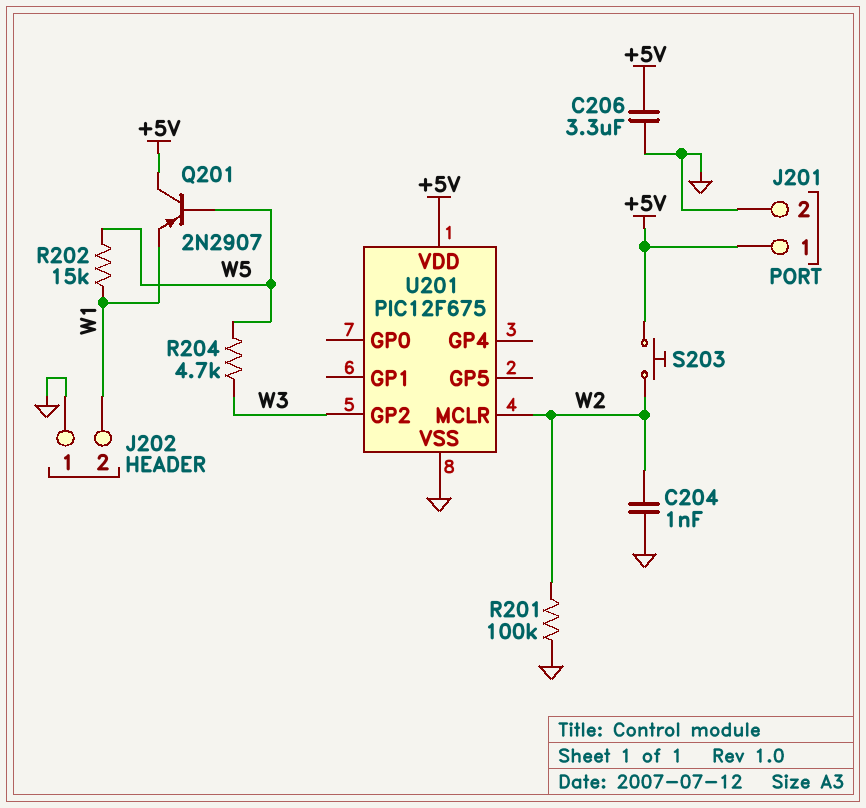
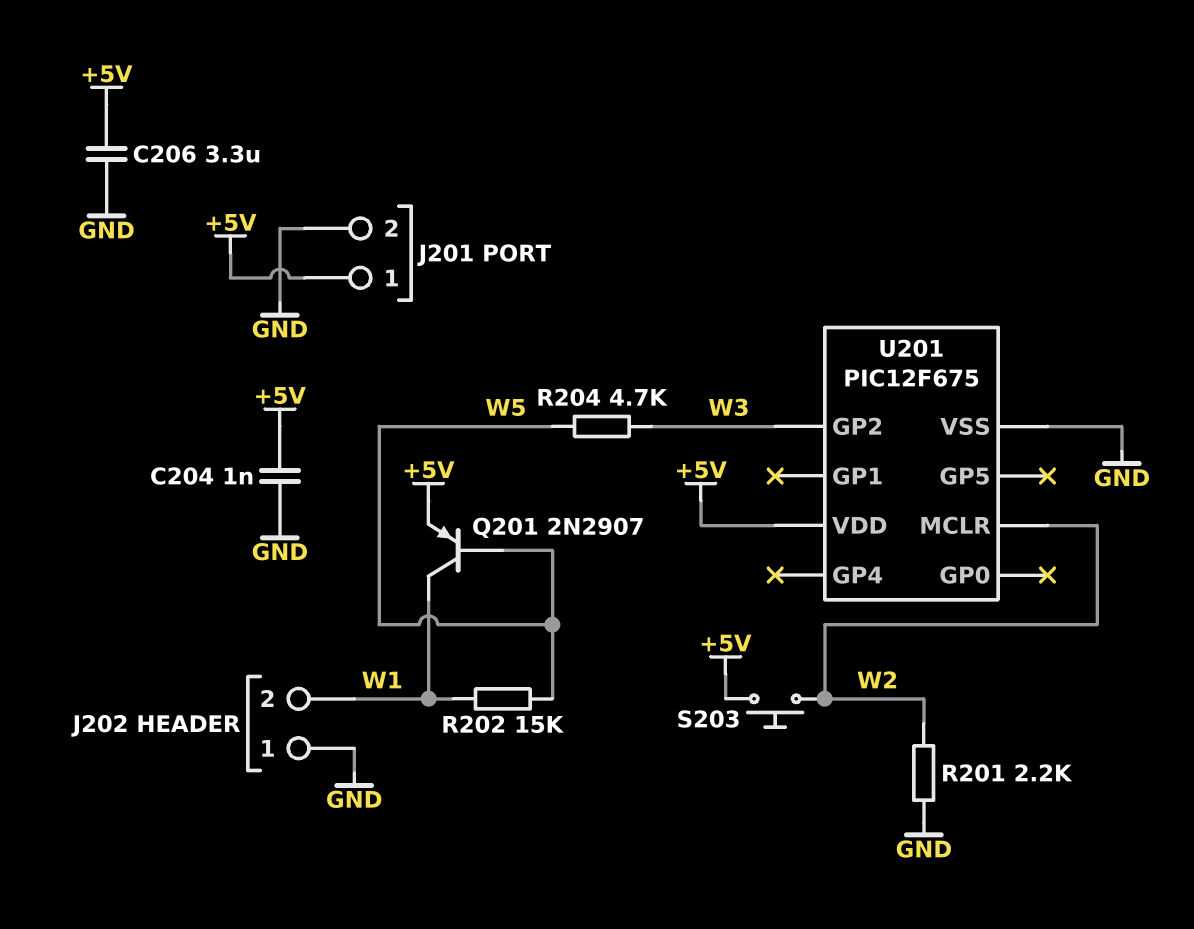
C204: 1nF (GND, W2) -> 1nF (+5V, GND)
Q201: PNP 2N2907 (B W5, C +5V, E W1) -> PNP 2N2907 (B W5, C W1, E +5V)
R201: 100k (GND, W2) -> 2.2k (GND, W2)

